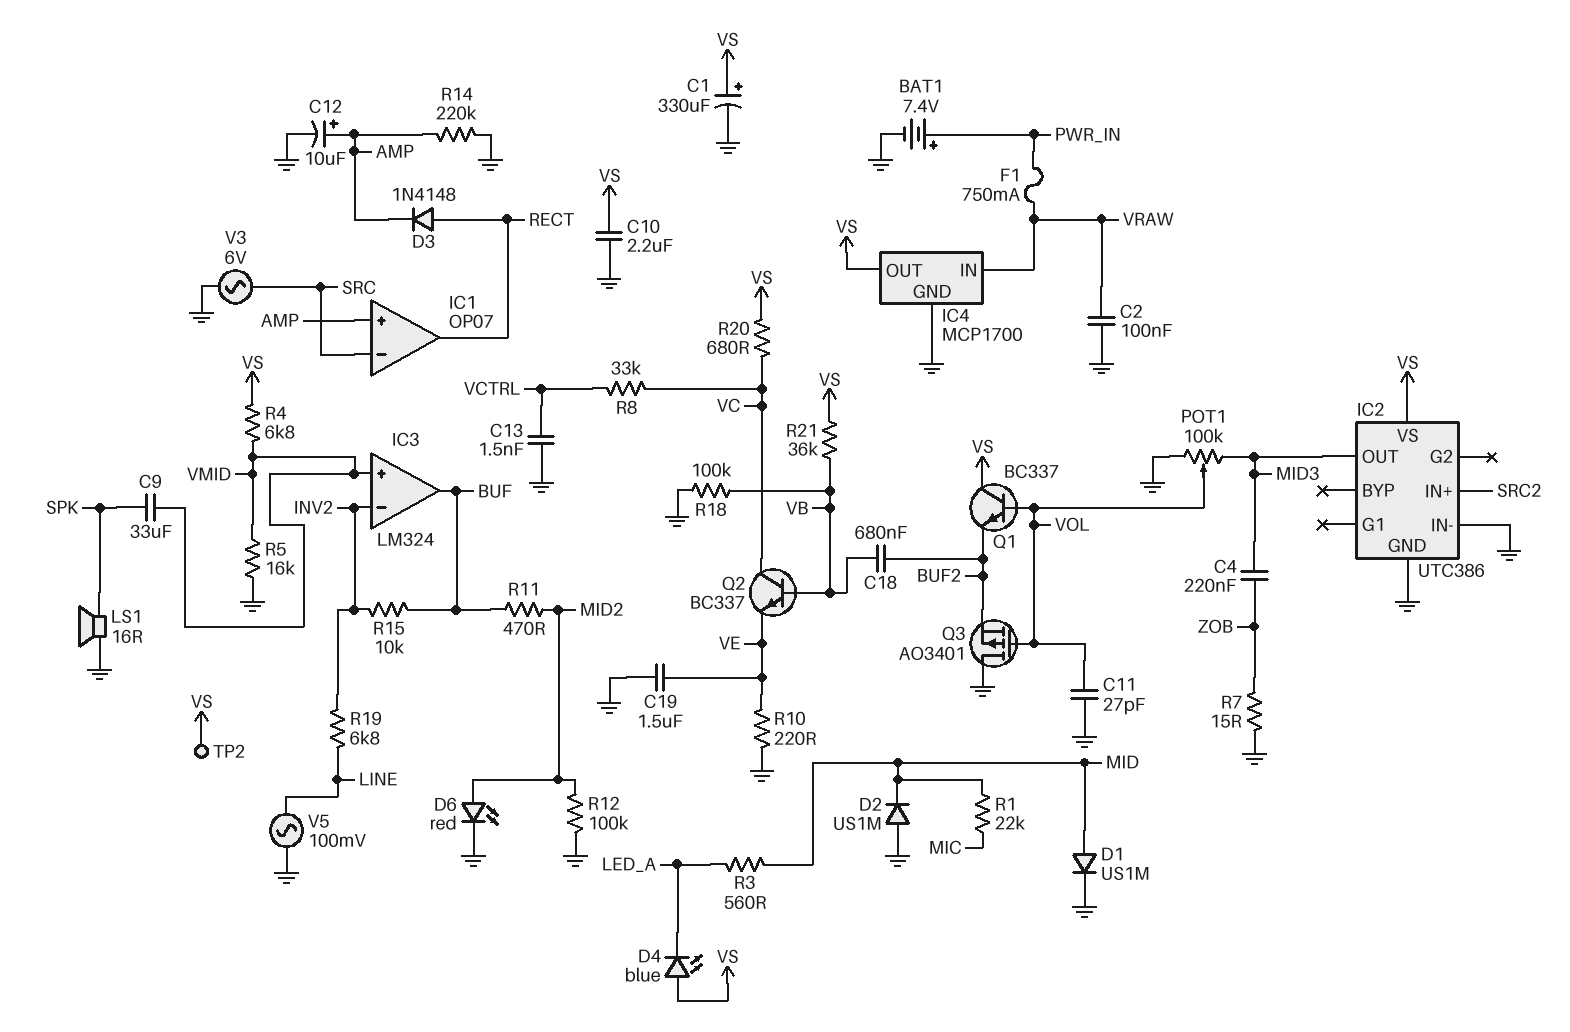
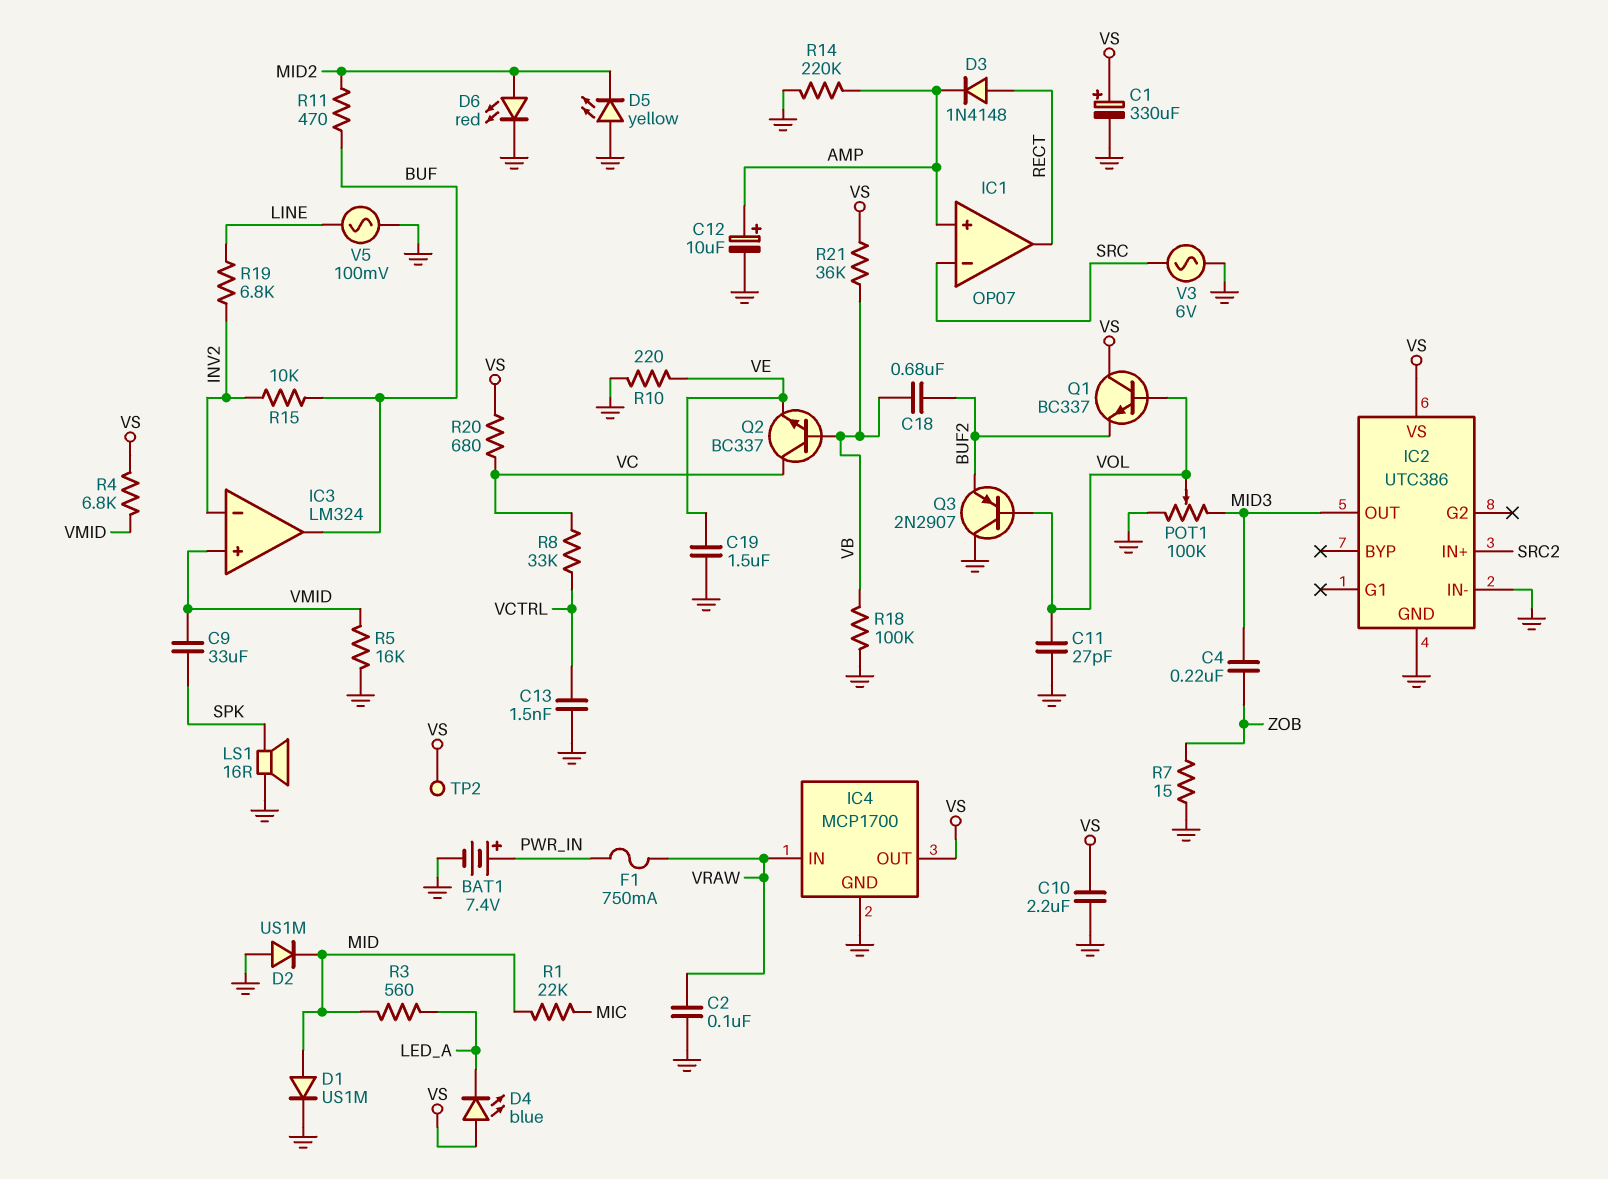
D5: none -> LED yellow (A GND, K MID2)
Q3: PMOS AO3401 (G VOL, D GND, S BUF2) -> PNP 2N2907 (B VOL, C GND, E BUF2)
R12: 100k (GND, MID2) -> none

